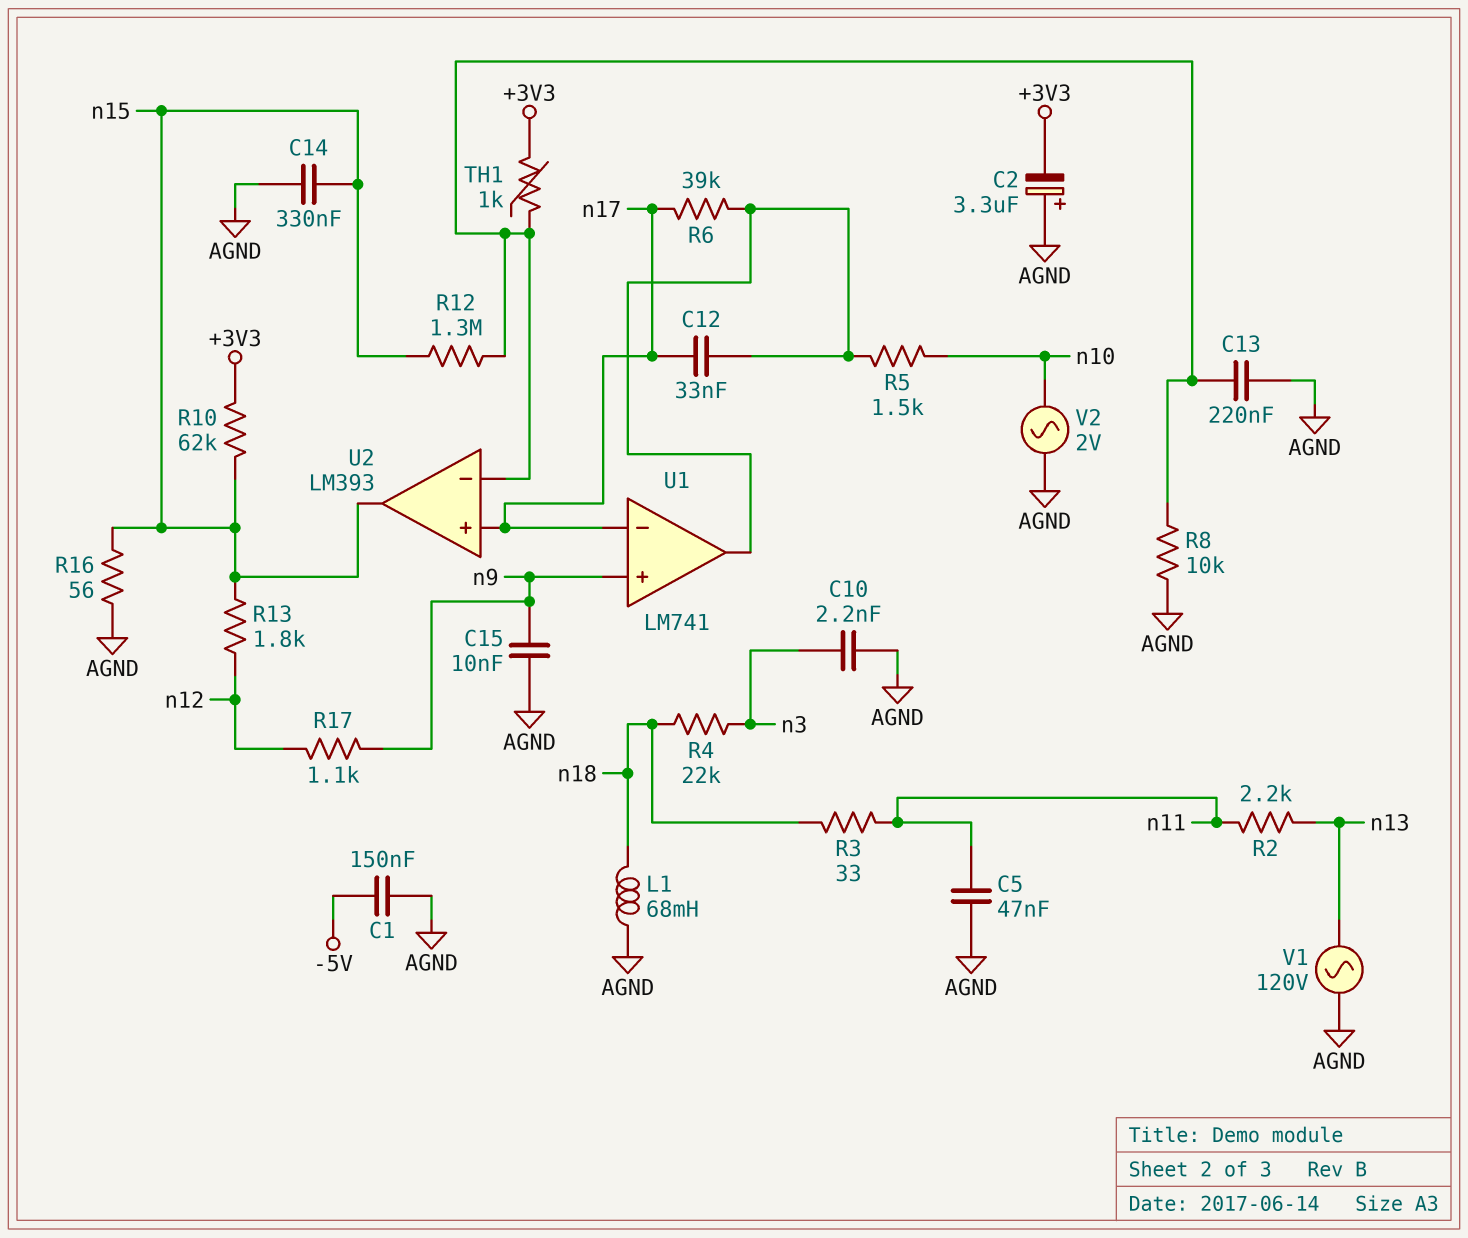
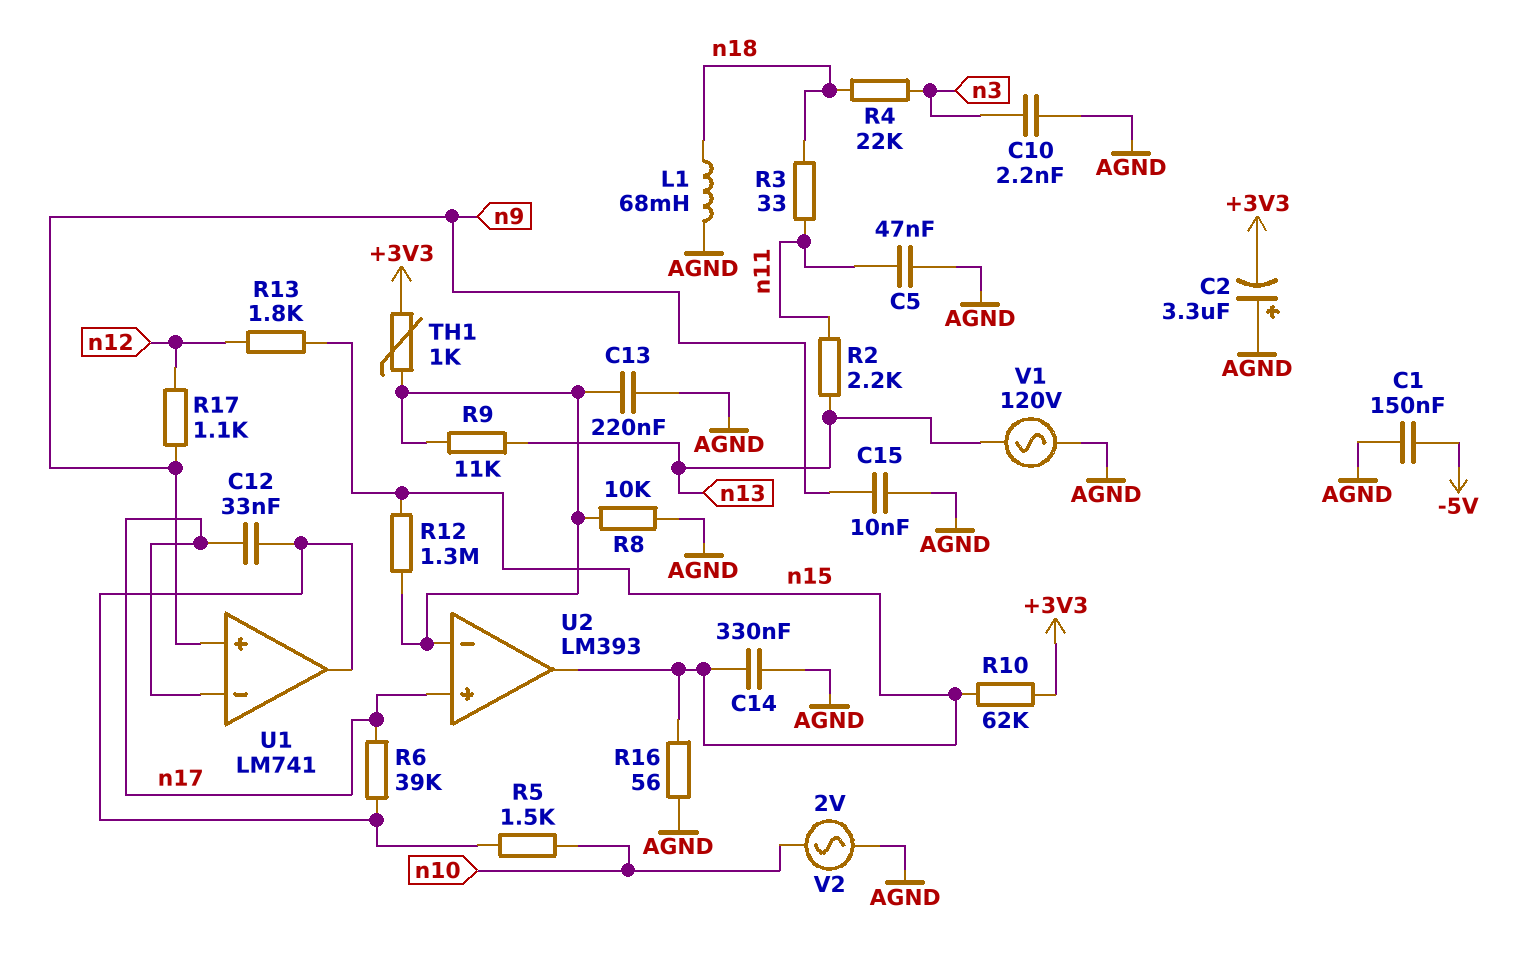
R9: none -> 11k (U2/in-, n13)

